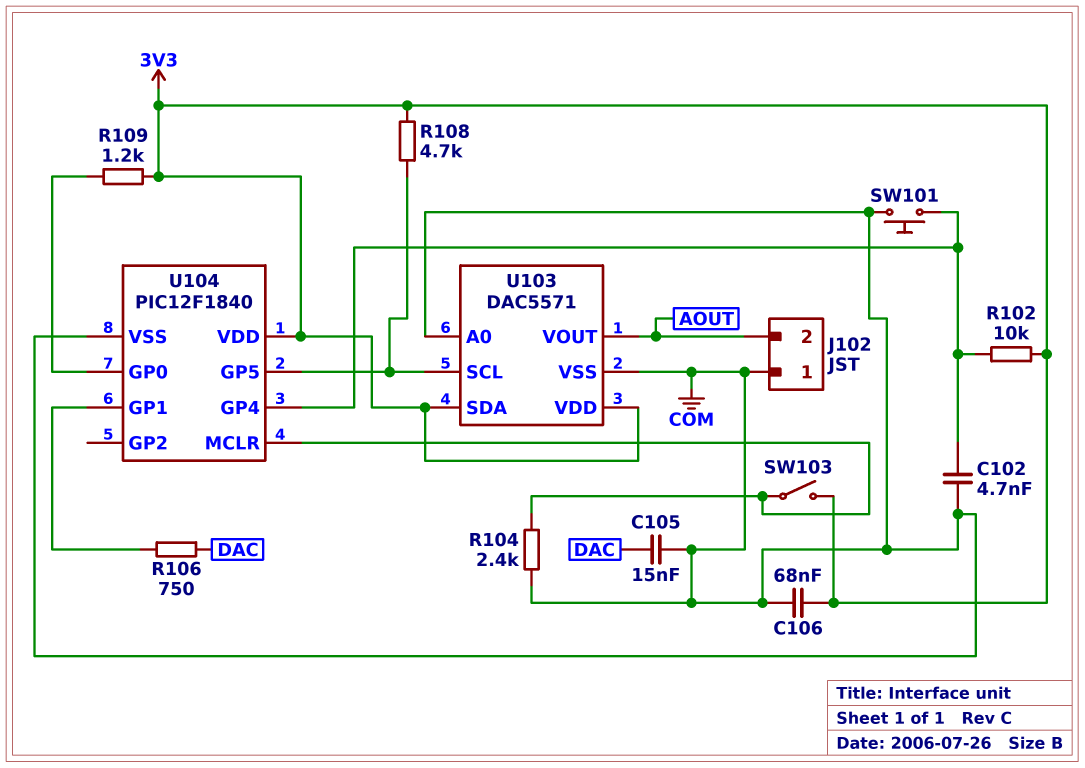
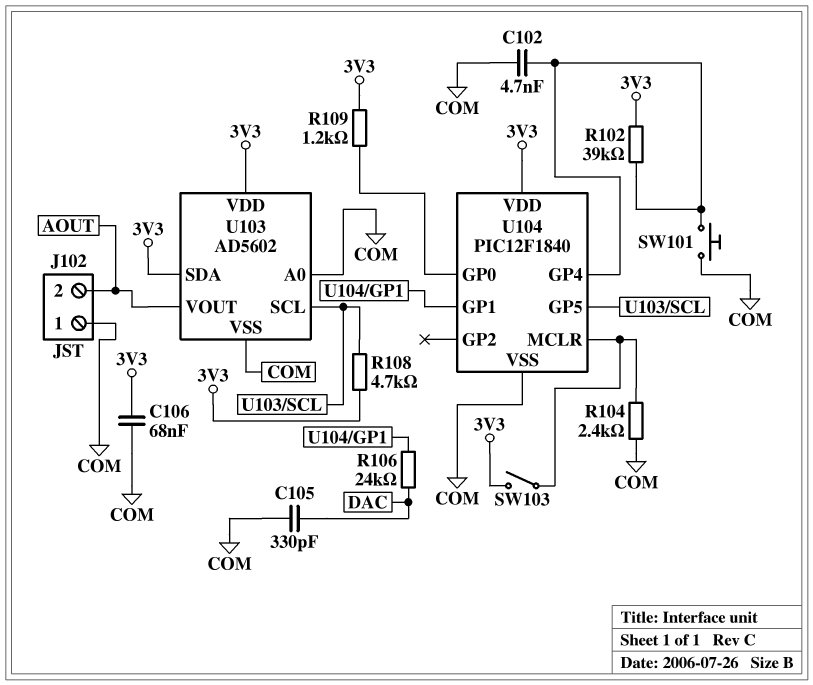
C105: 15nF (COM, DAC) -> 330pF (COM, DAC)
R102: 10k (3V3, U104/GP4) -> 39k (3V3, U104/GP4)
R106: 750 (DAC, U104/GP1) -> 24k (DAC, U104/GP1)
U103: DAC5571 -> AD5602

